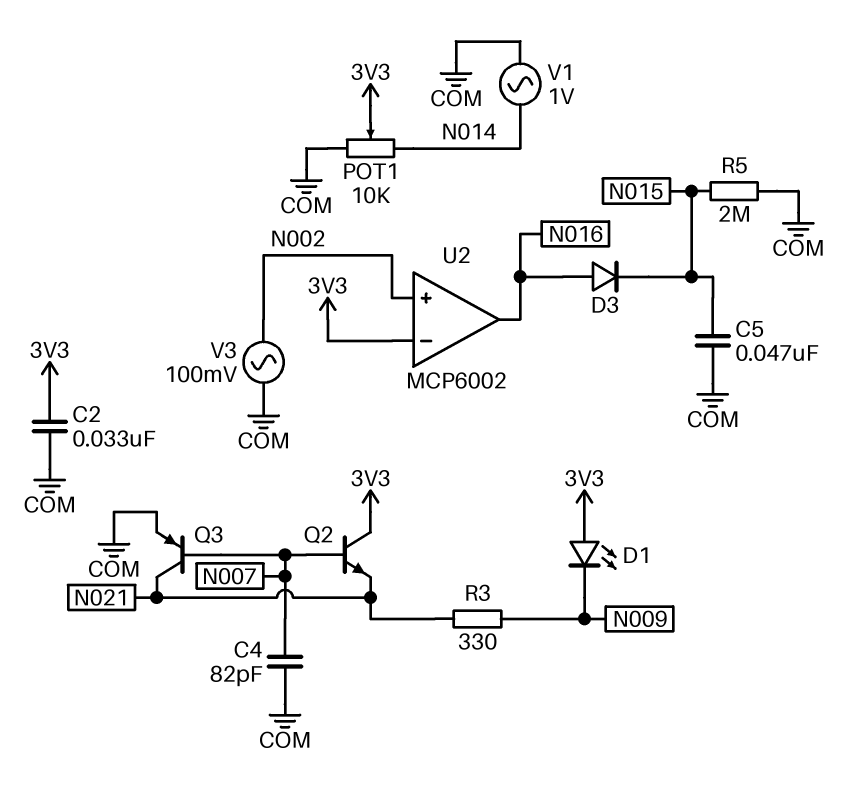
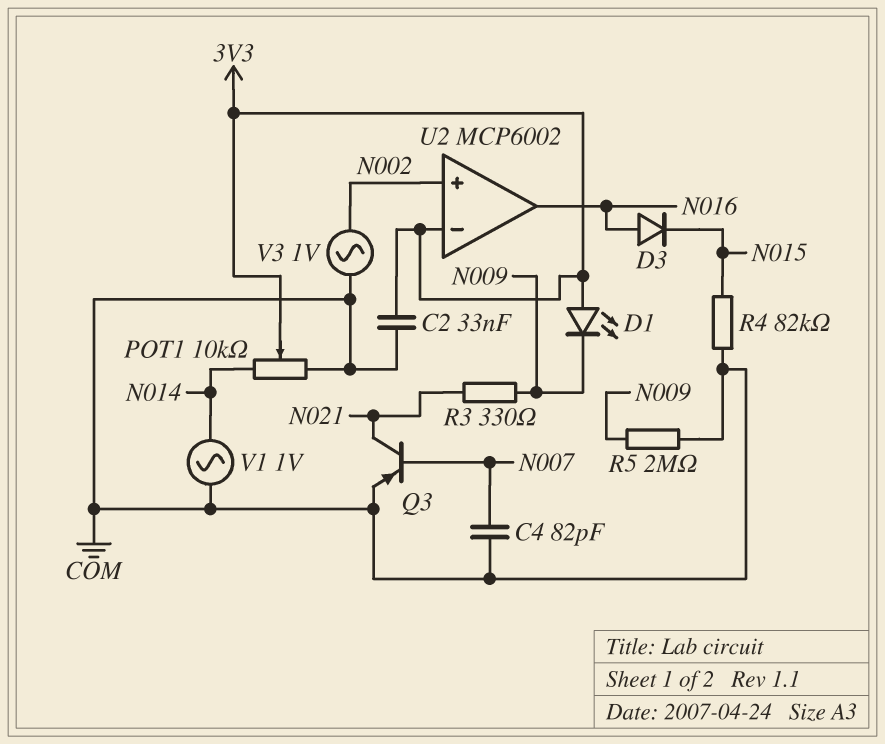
C5: 47nF (COM, N015) -> none
Q2: NPN (B N007, C 3V3, E N021) -> none
R4: none -> 82k (COM, N015)
R5: 2M (COM, N015) -> 2M (COM, N009)
V3: AC 100mV (COM, N002) -> AC 1V (COM, N002)

